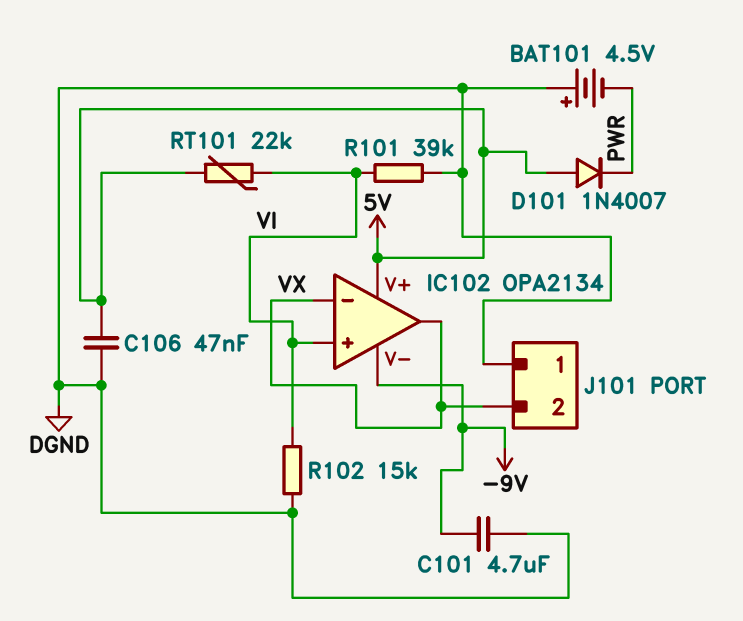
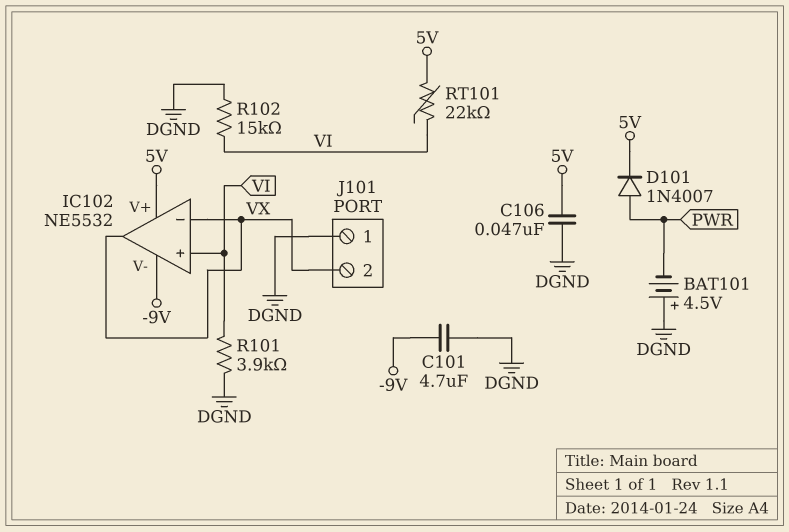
D101: diode 1N4007 (A 5V, K PWR) -> diode 1N4007 (A PWR, K 5V)
IC102: OPA2134 -> NE5532
R101: 39k (DGND, VI) -> 3.9k (DGND, VI)

